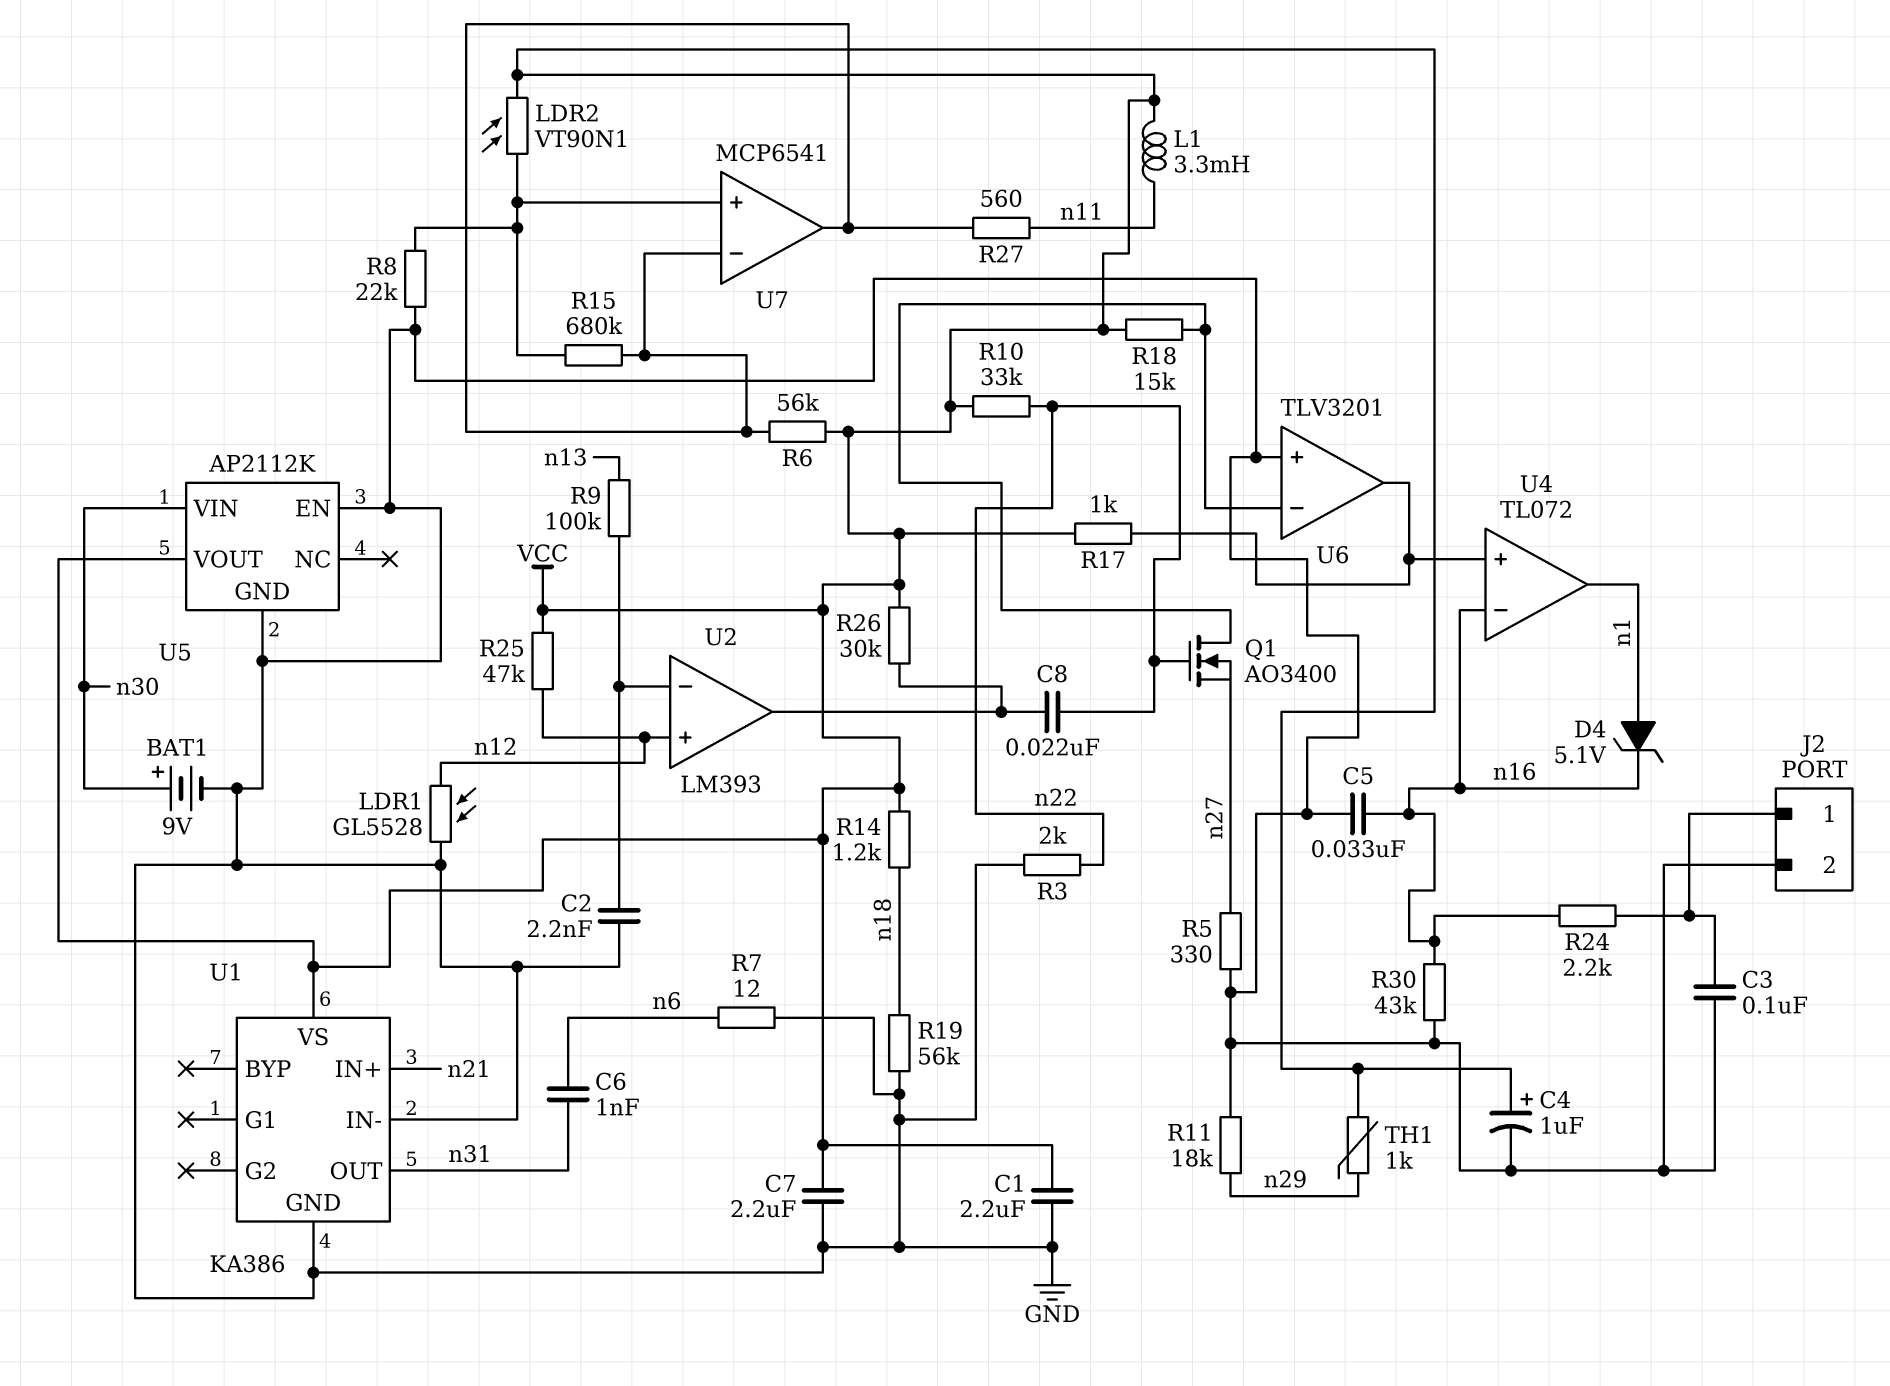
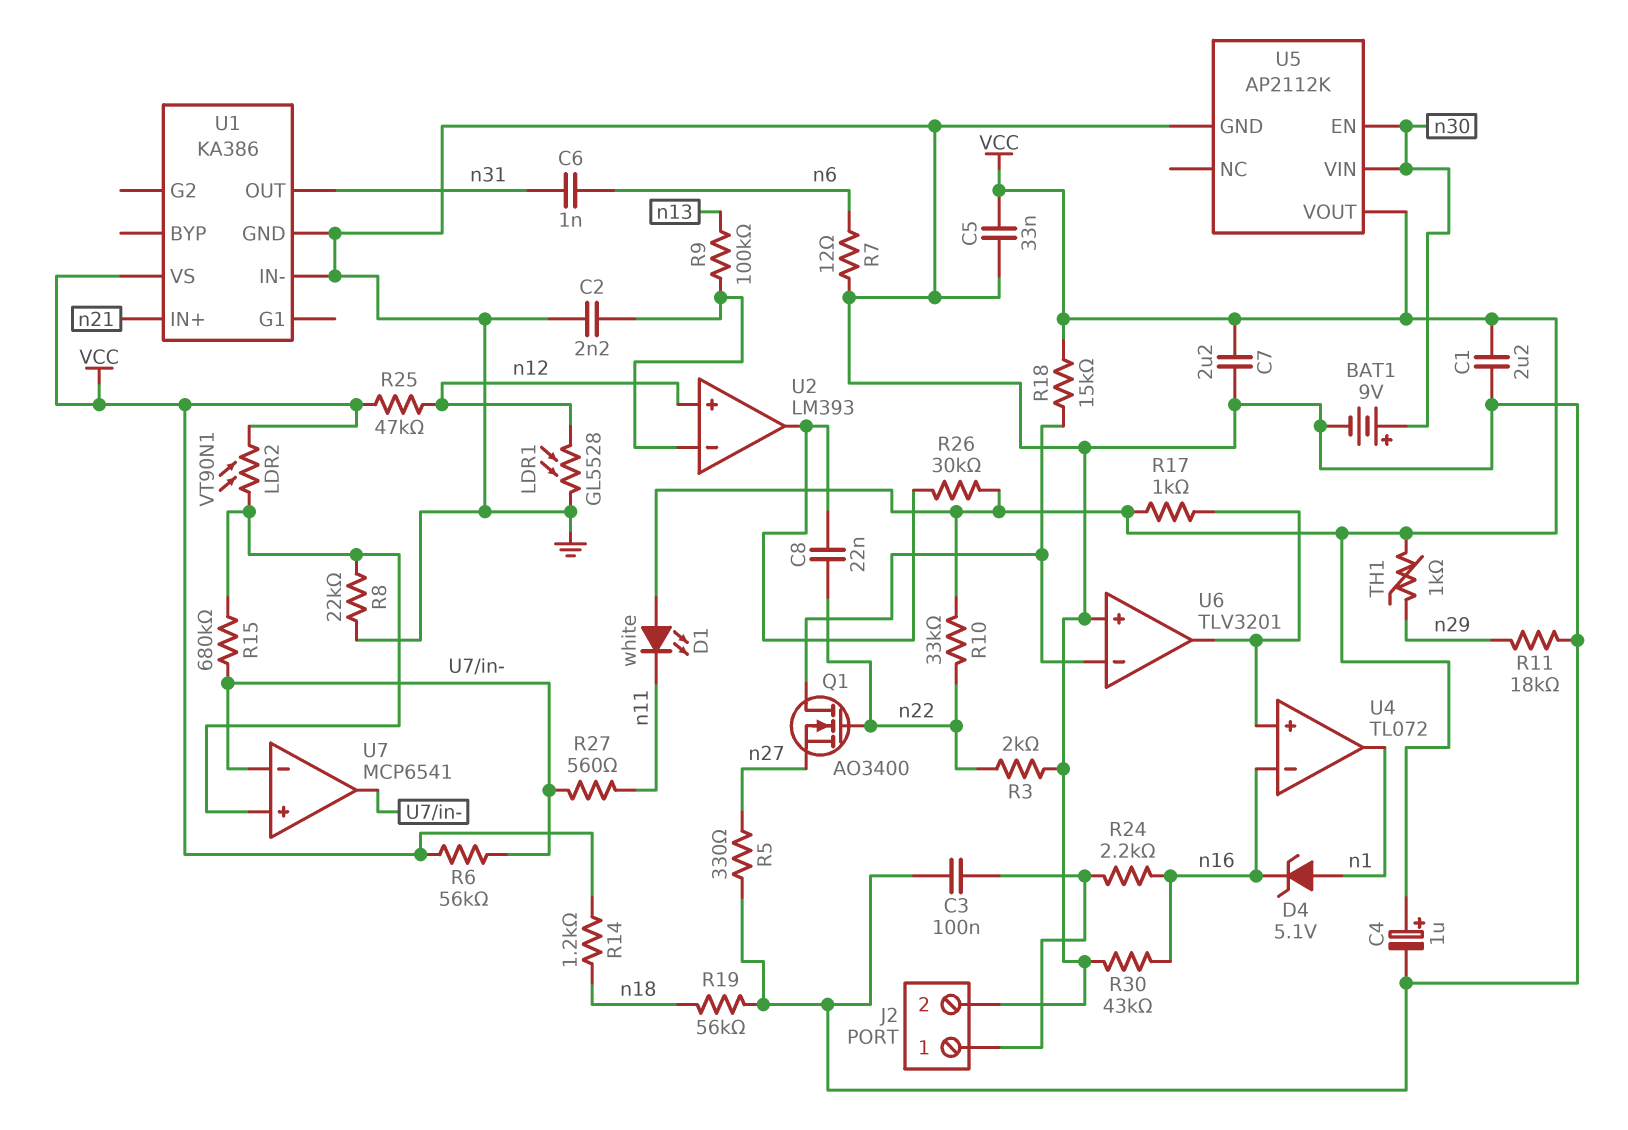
C5: 33nF (GND, n16) -> 33nF (GND, VCC)
D1: none -> LED white (A VCC, K n11)
L1: 3.3mH (VCC, n11) -> none
U5 pin EN: GND -> n30

